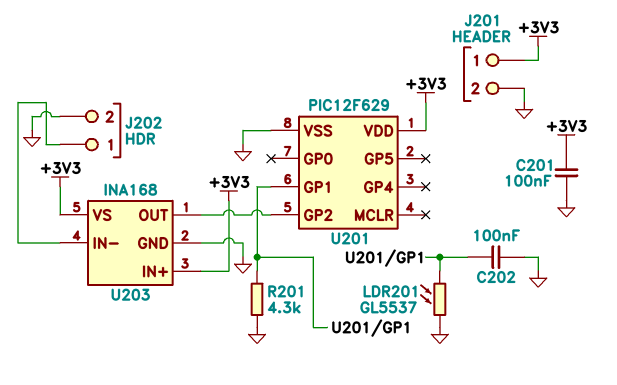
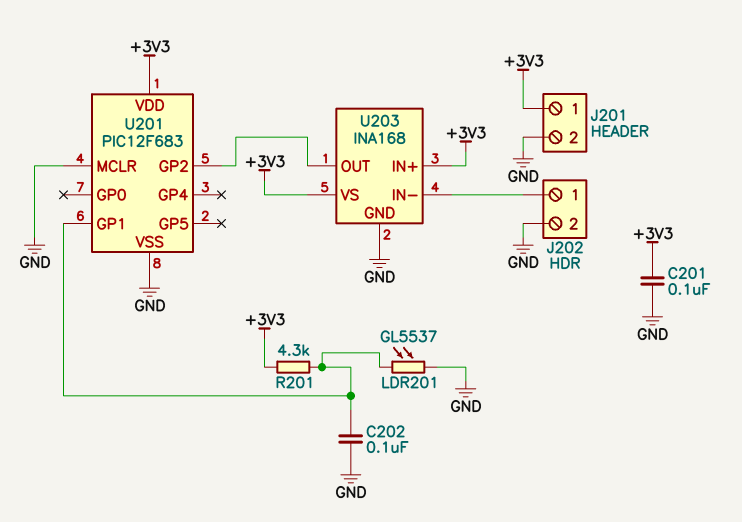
R201: 4.3k (GND, U201/GP1) -> 4.3k (+3V3, U201/GP1)
U201: PIC12F629 -> PIC12F683
U201 pin MCLR: none -> GND

